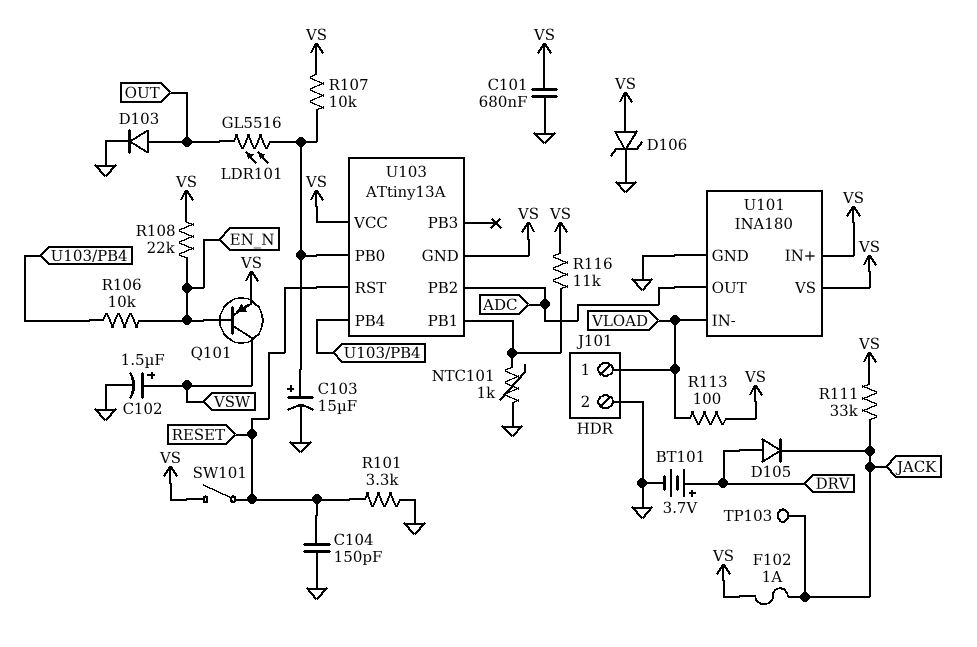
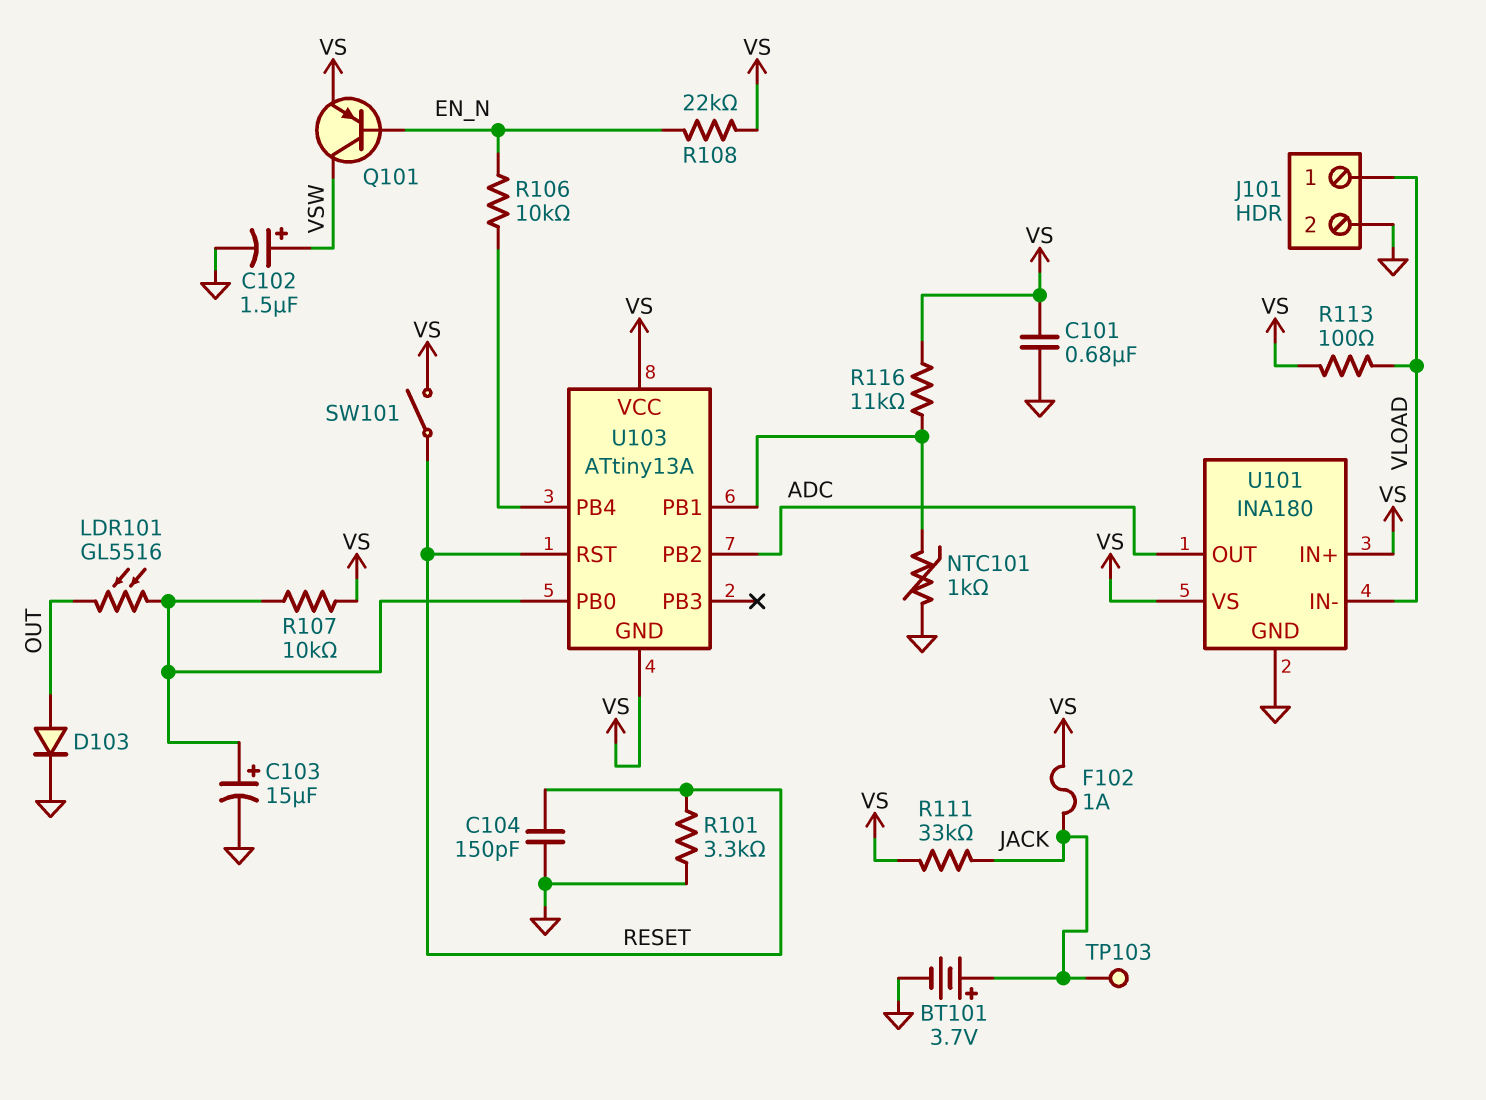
BT101: 3.7V (plus DRV, minus GND) -> 3.7V (plus JACK, minus GND)
D105: diode (A DRV, K JACK) -> none
D106: zener (A VS, K GND) -> none

